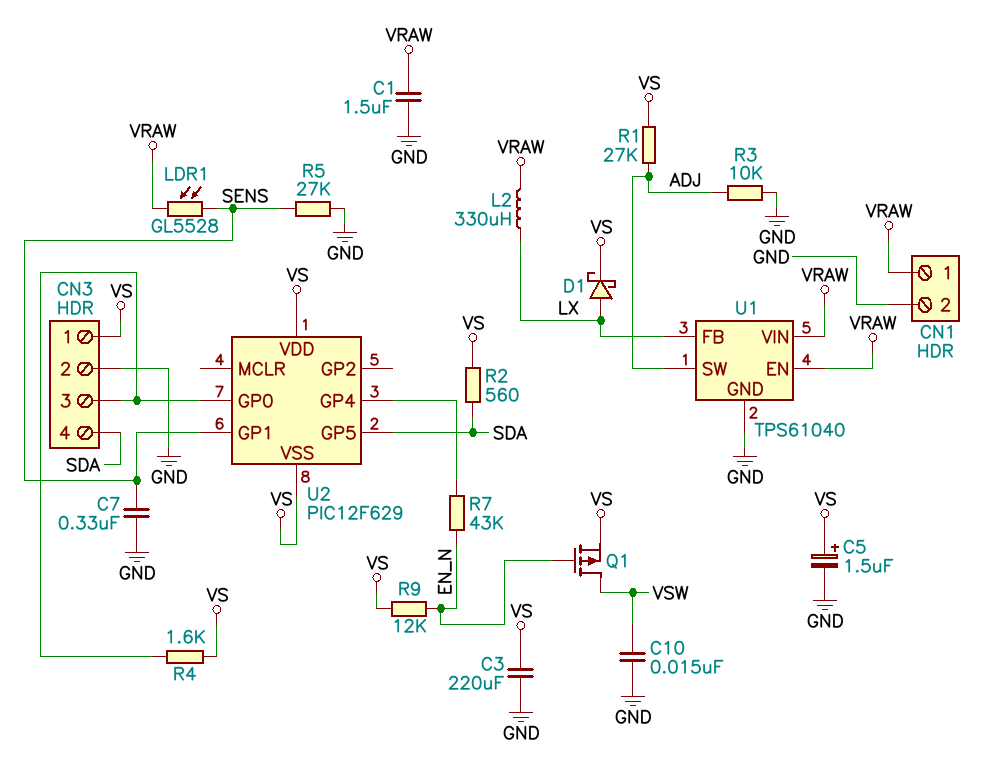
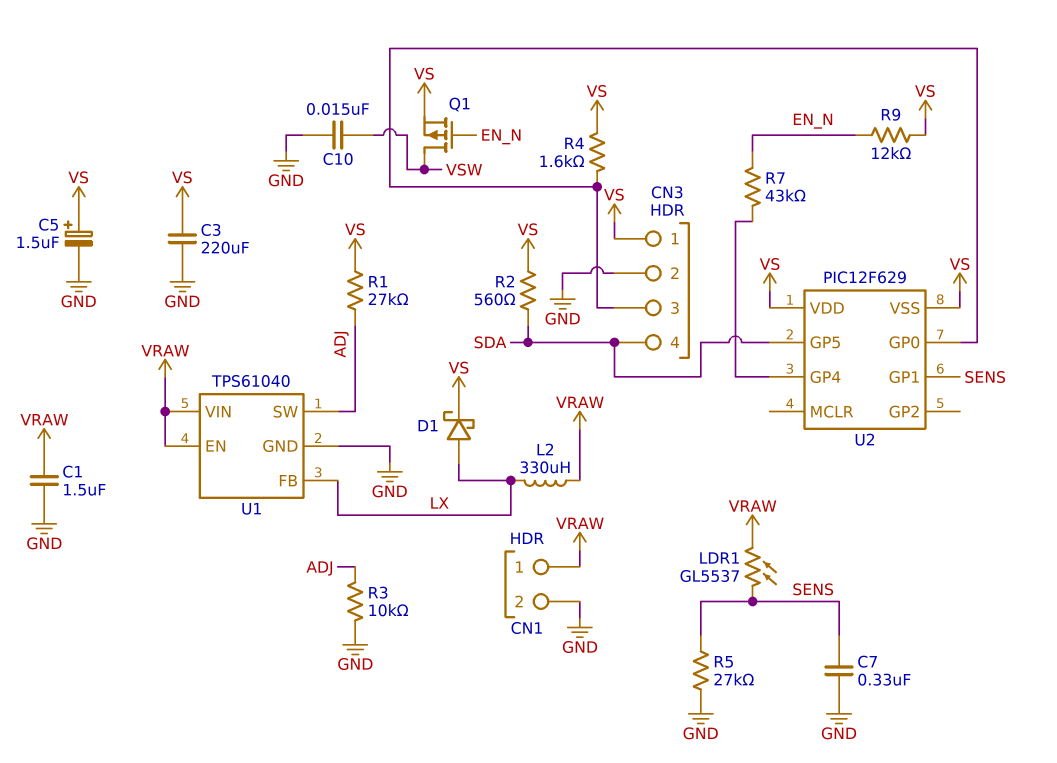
LDR1: GL5528 (SENS, VRAW) -> GL5537 (SENS, VRAW)

